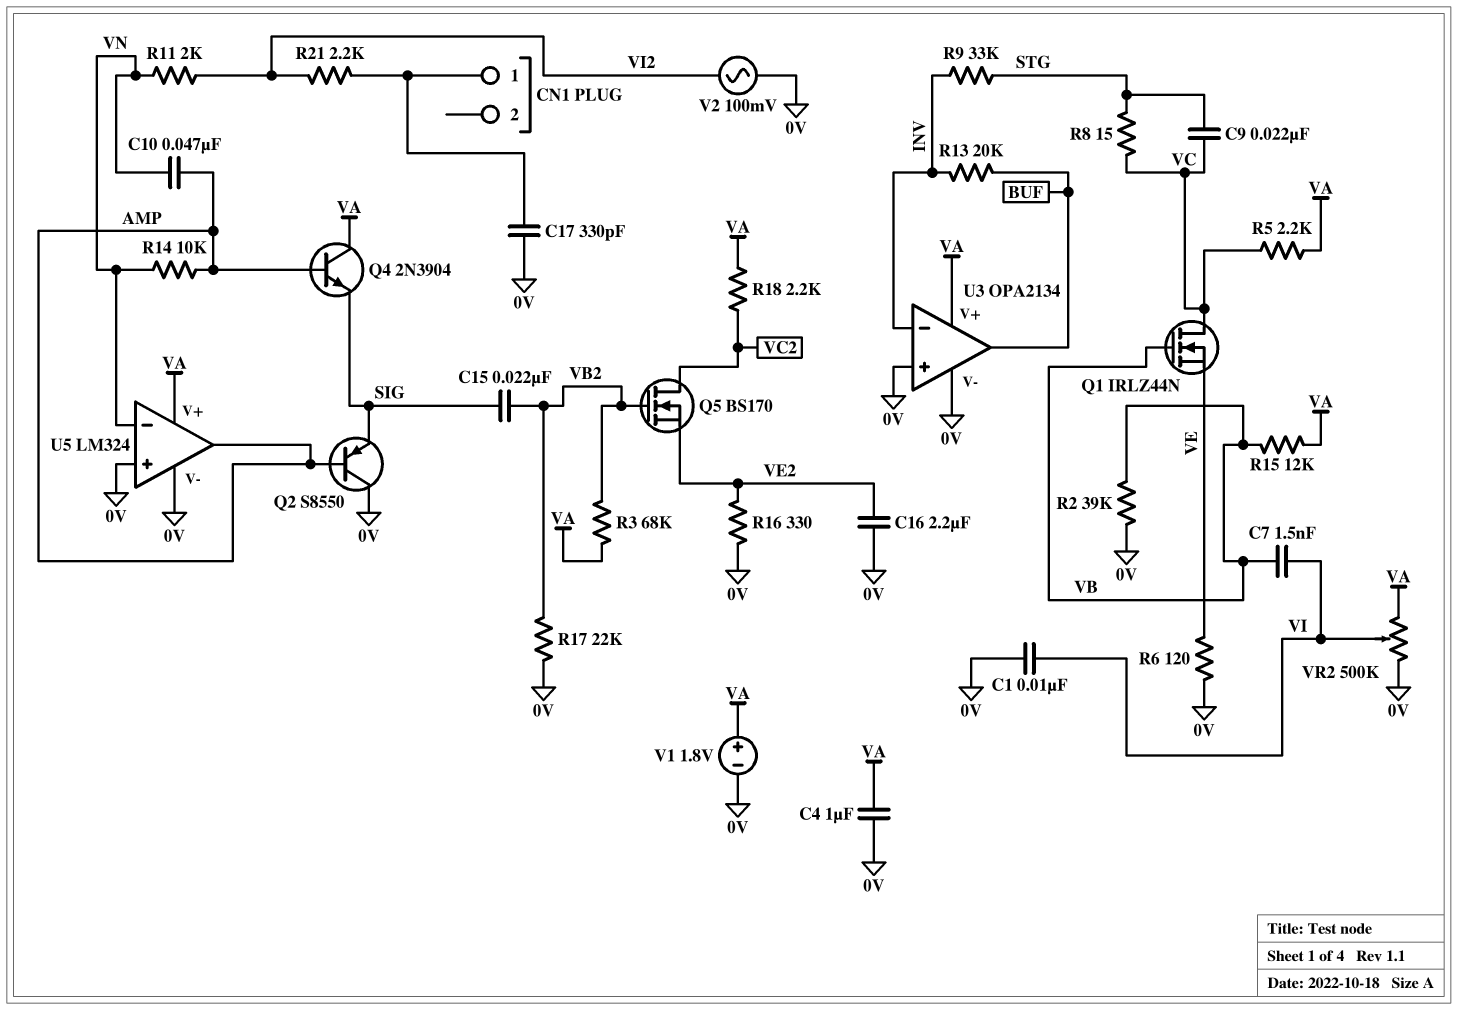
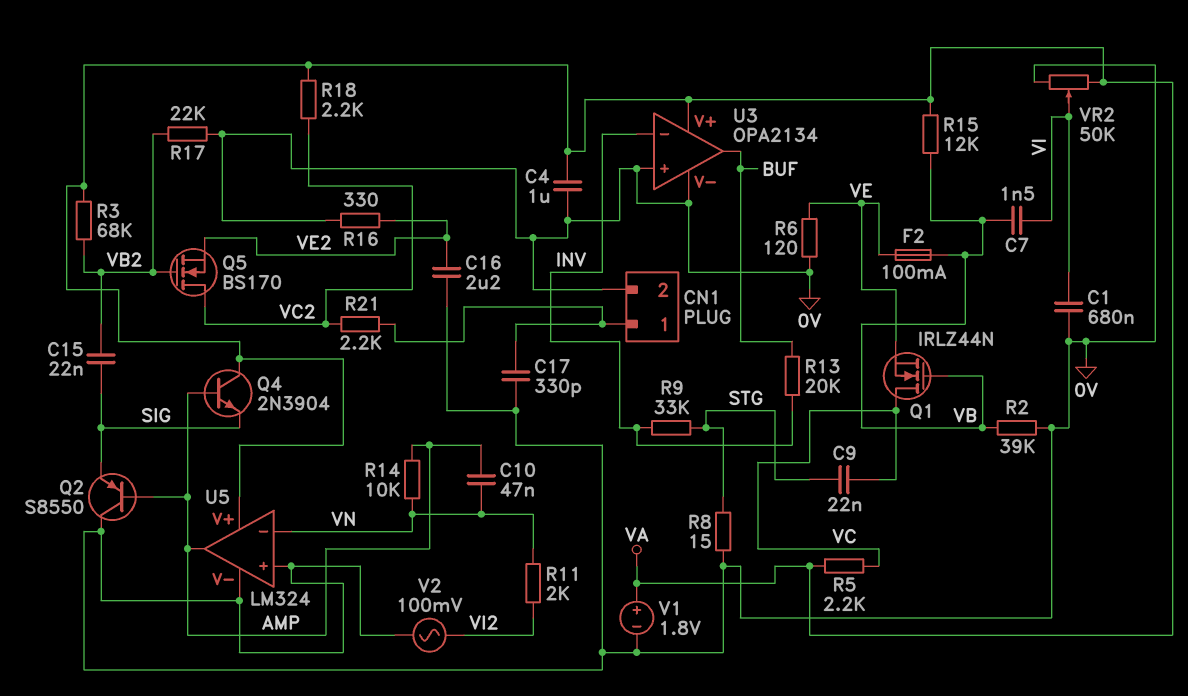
C1: 10nF (0V, VI) -> 680nF (0V, VI)
CN1 pin 2: none -> 0V
F2: none -> 100mA (VB, VE)
R8: 15 (STG, VC) -> 15 (0V, STG)
R21: 2.2k (CN1/1, VI2) -> 2.2k (CN1/1, VC2)
VR2: 500k (0V, VA, wiper VI) -> 50k (0V, VA, wiper VI)

